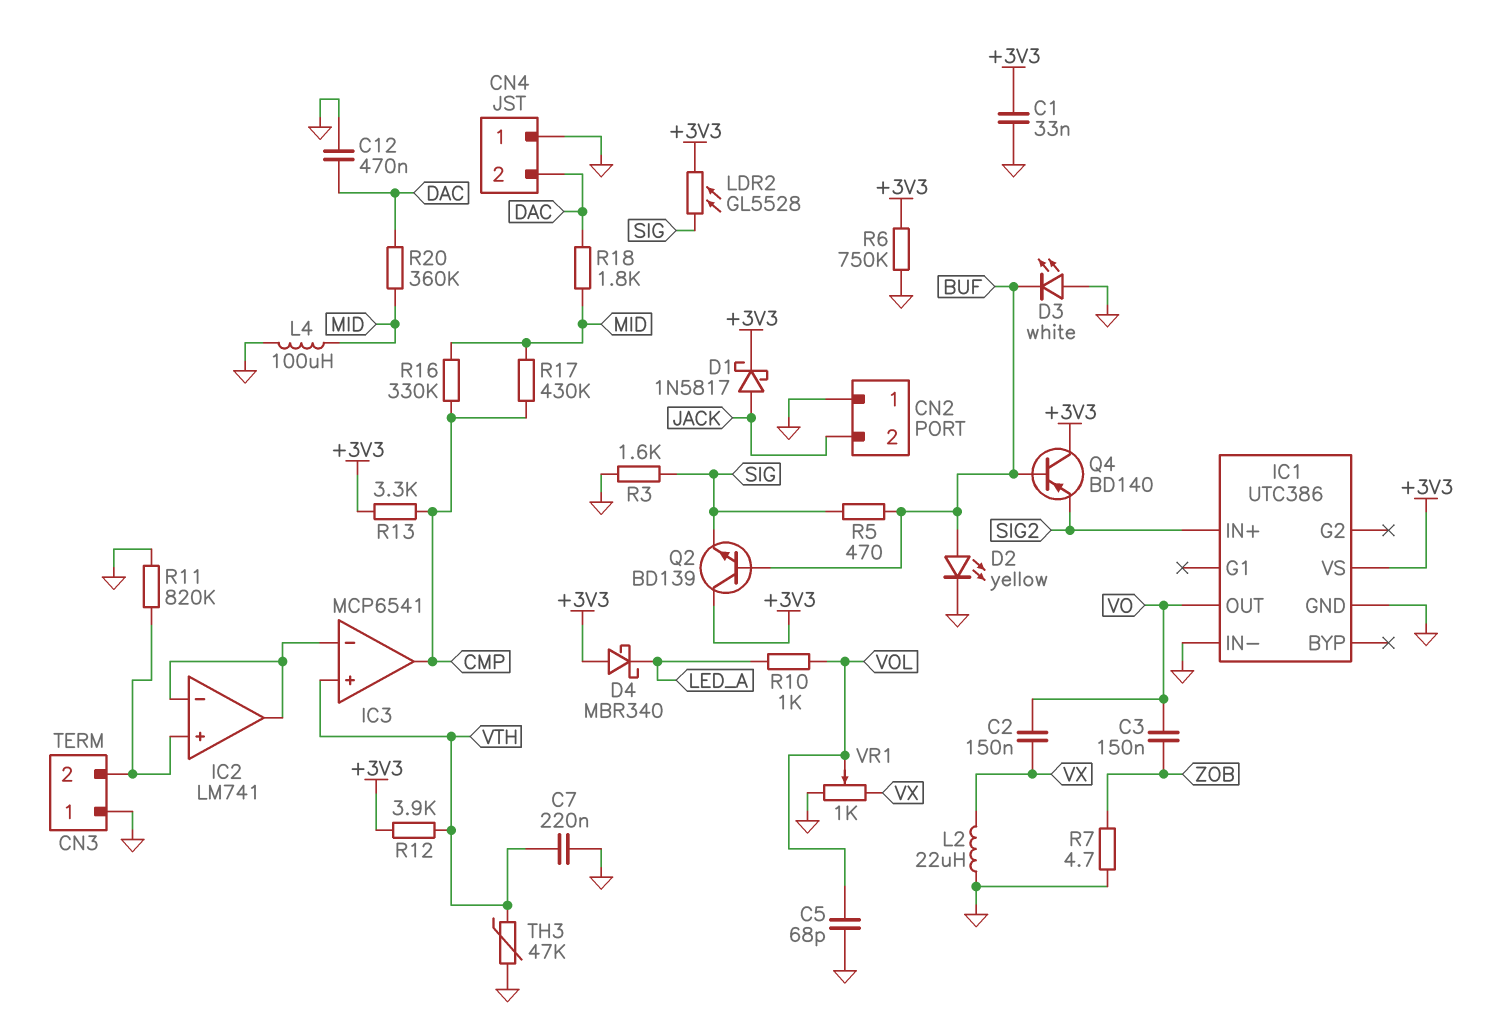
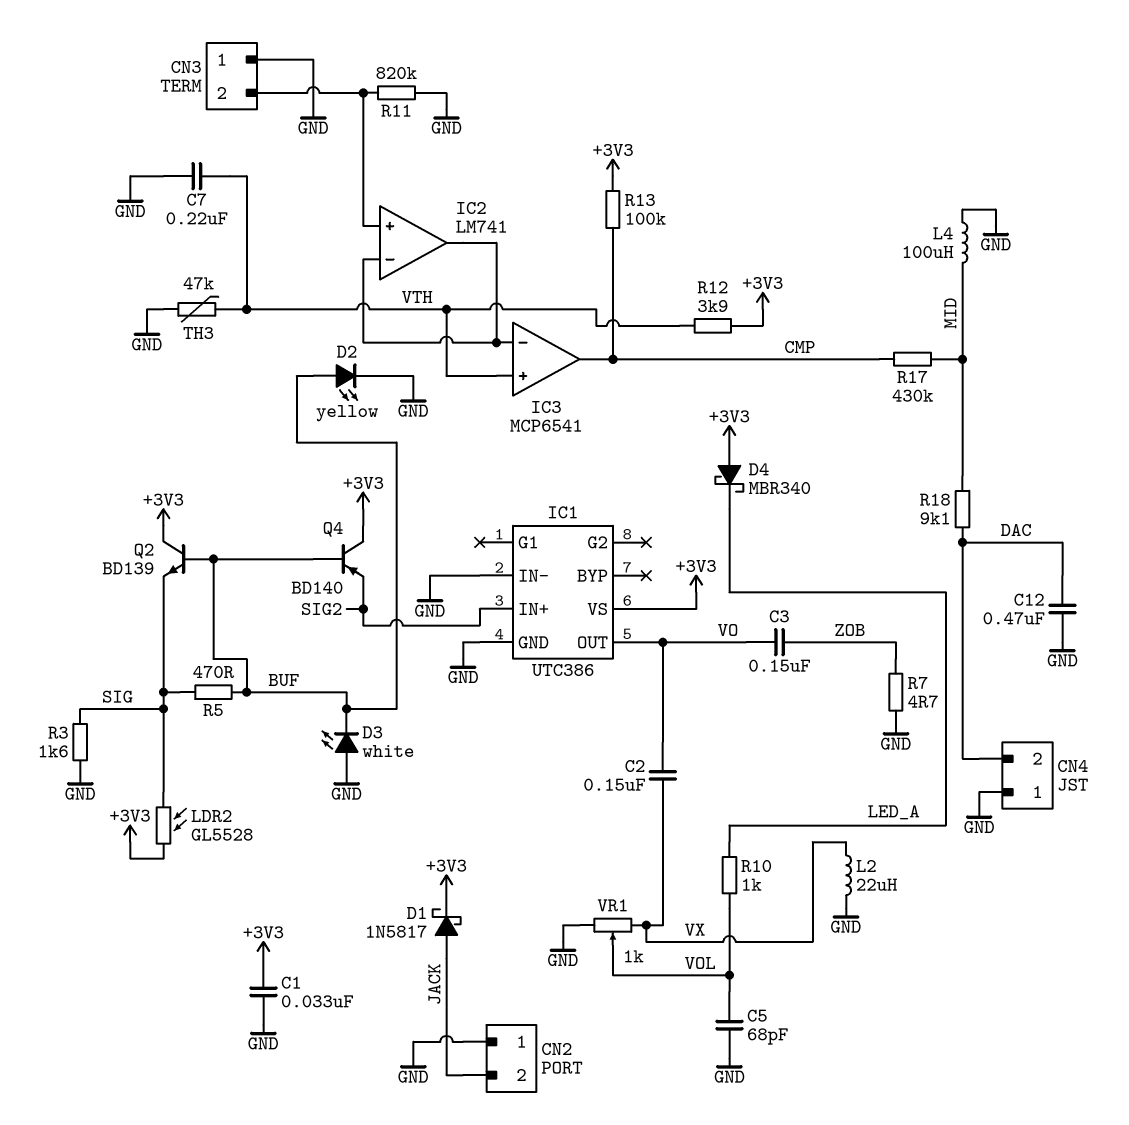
R6: 750k (+3V3, GND) -> none
R13: 3.3k (+3V3, CMP) -> 100k (+3V3, CMP)
R16: 330k (CMP, MID) -> none
R18: 1.8k (DAC, MID) -> 9.1k (DAC, MID)
R20: 360k (DAC, MID) -> none

